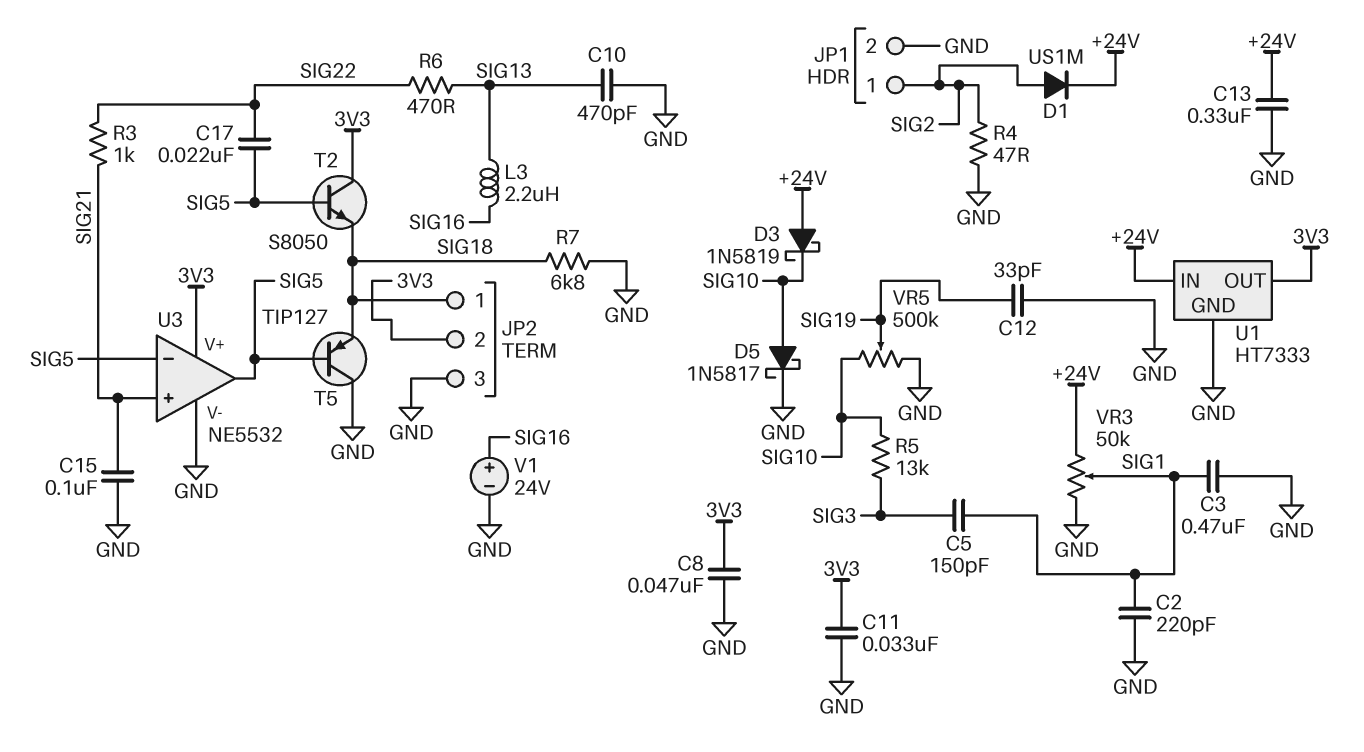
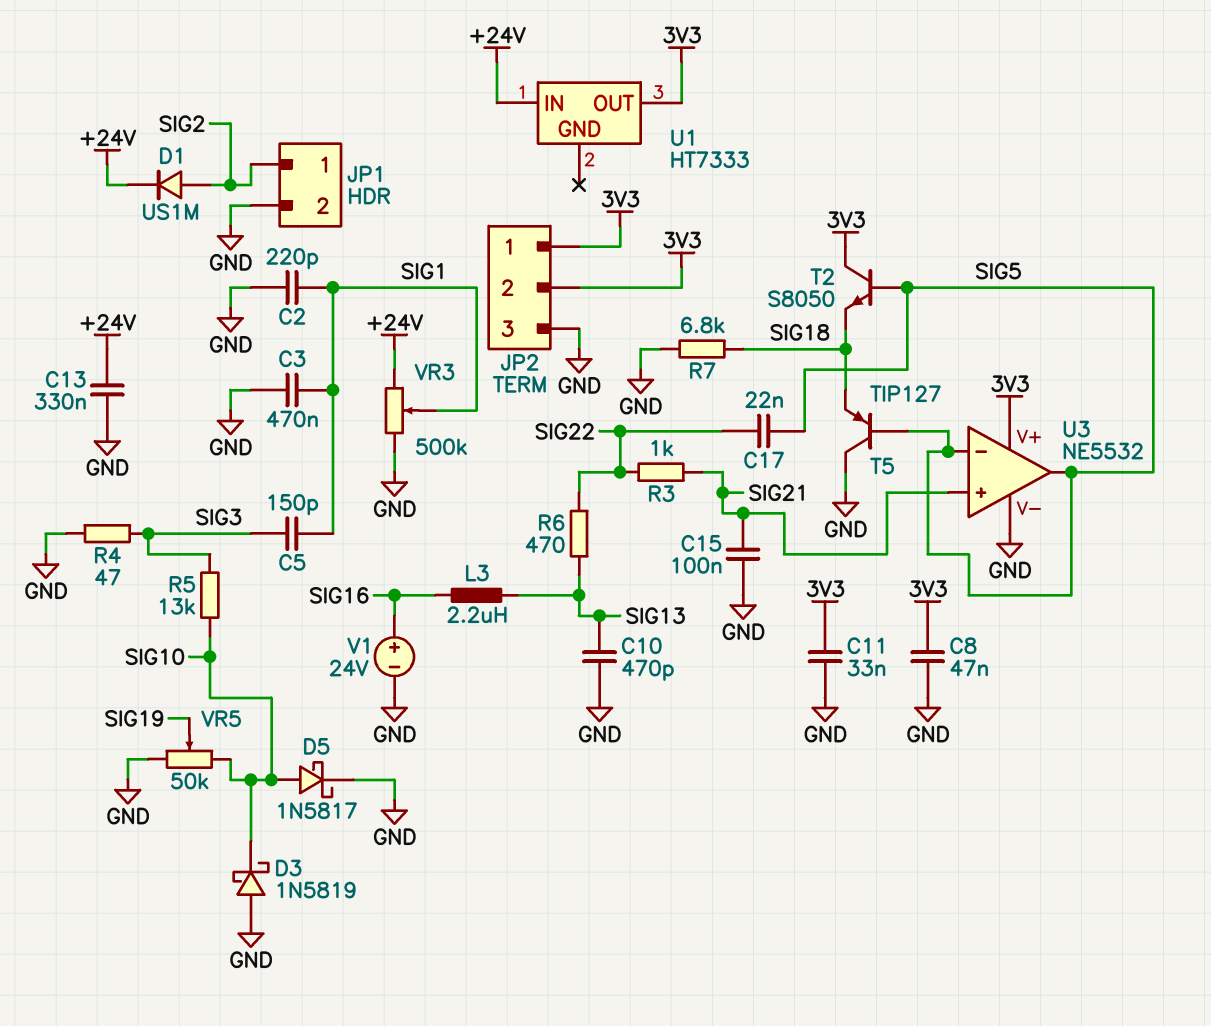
C12: 33pF (GND, SIG19) -> none
D3: schottky 1N5819 (A +24V, K SIG10) -> schottky 1N5819 (A GND, K SIG10)
JP2 pin 1: SIG18 -> 3V3
R4: 47 (GND, SIG2) -> 47 (GND, SIG3)
U1 pin GND: GND -> none
VR3: 50k (+24V, GND, wiper SIG1) -> 500k (+24V, GND, wiper SIG1)
VR5: 500k (GND, SIG10, wiper SIG19) -> 50k (GND, SIG10, wiper SIG19)

